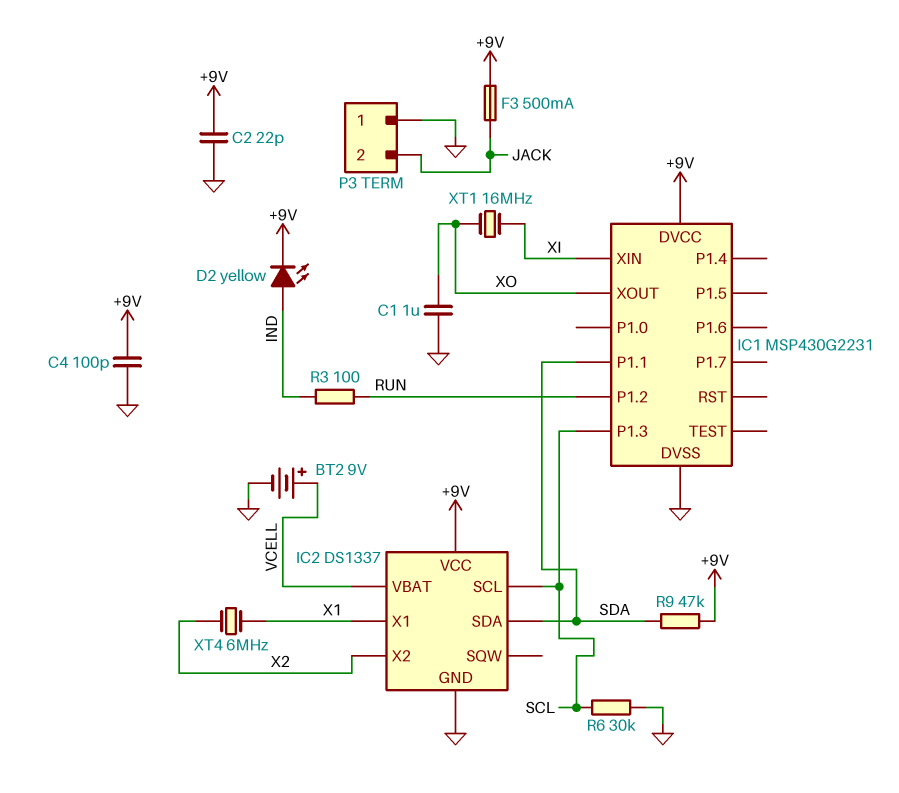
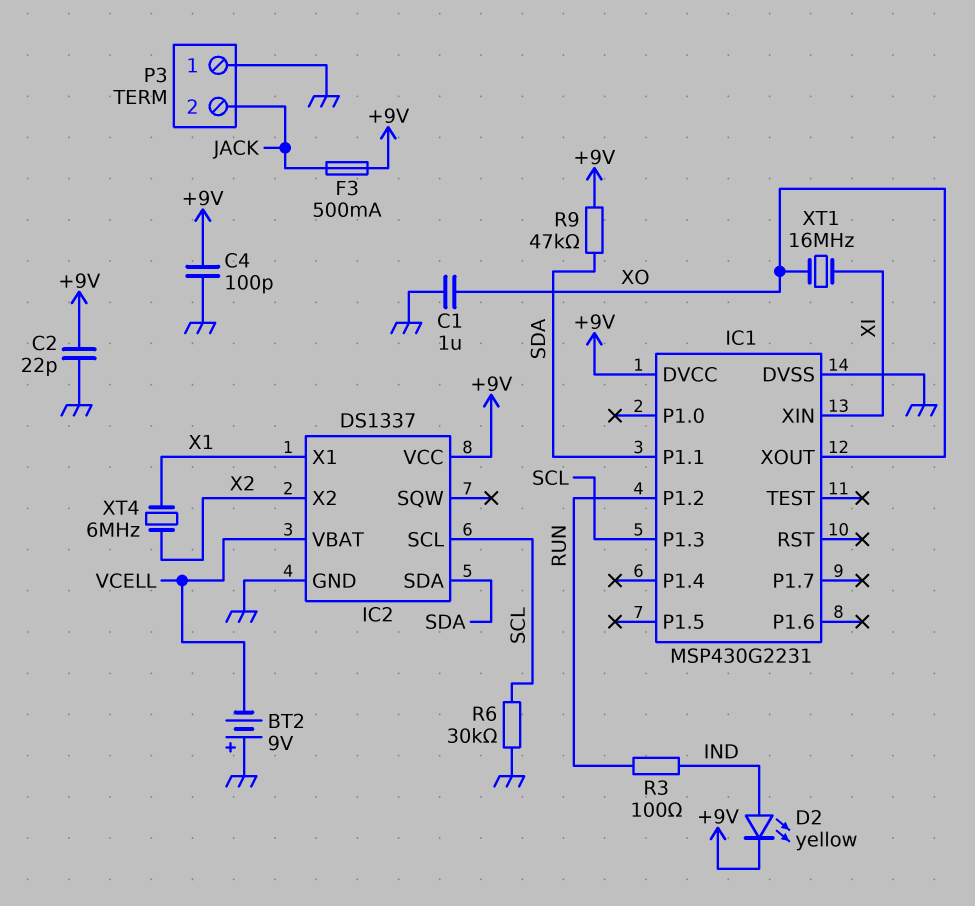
BT2: 9V (plus VCELL, minus GND) -> 9V (plus GND, minus VCELL)

